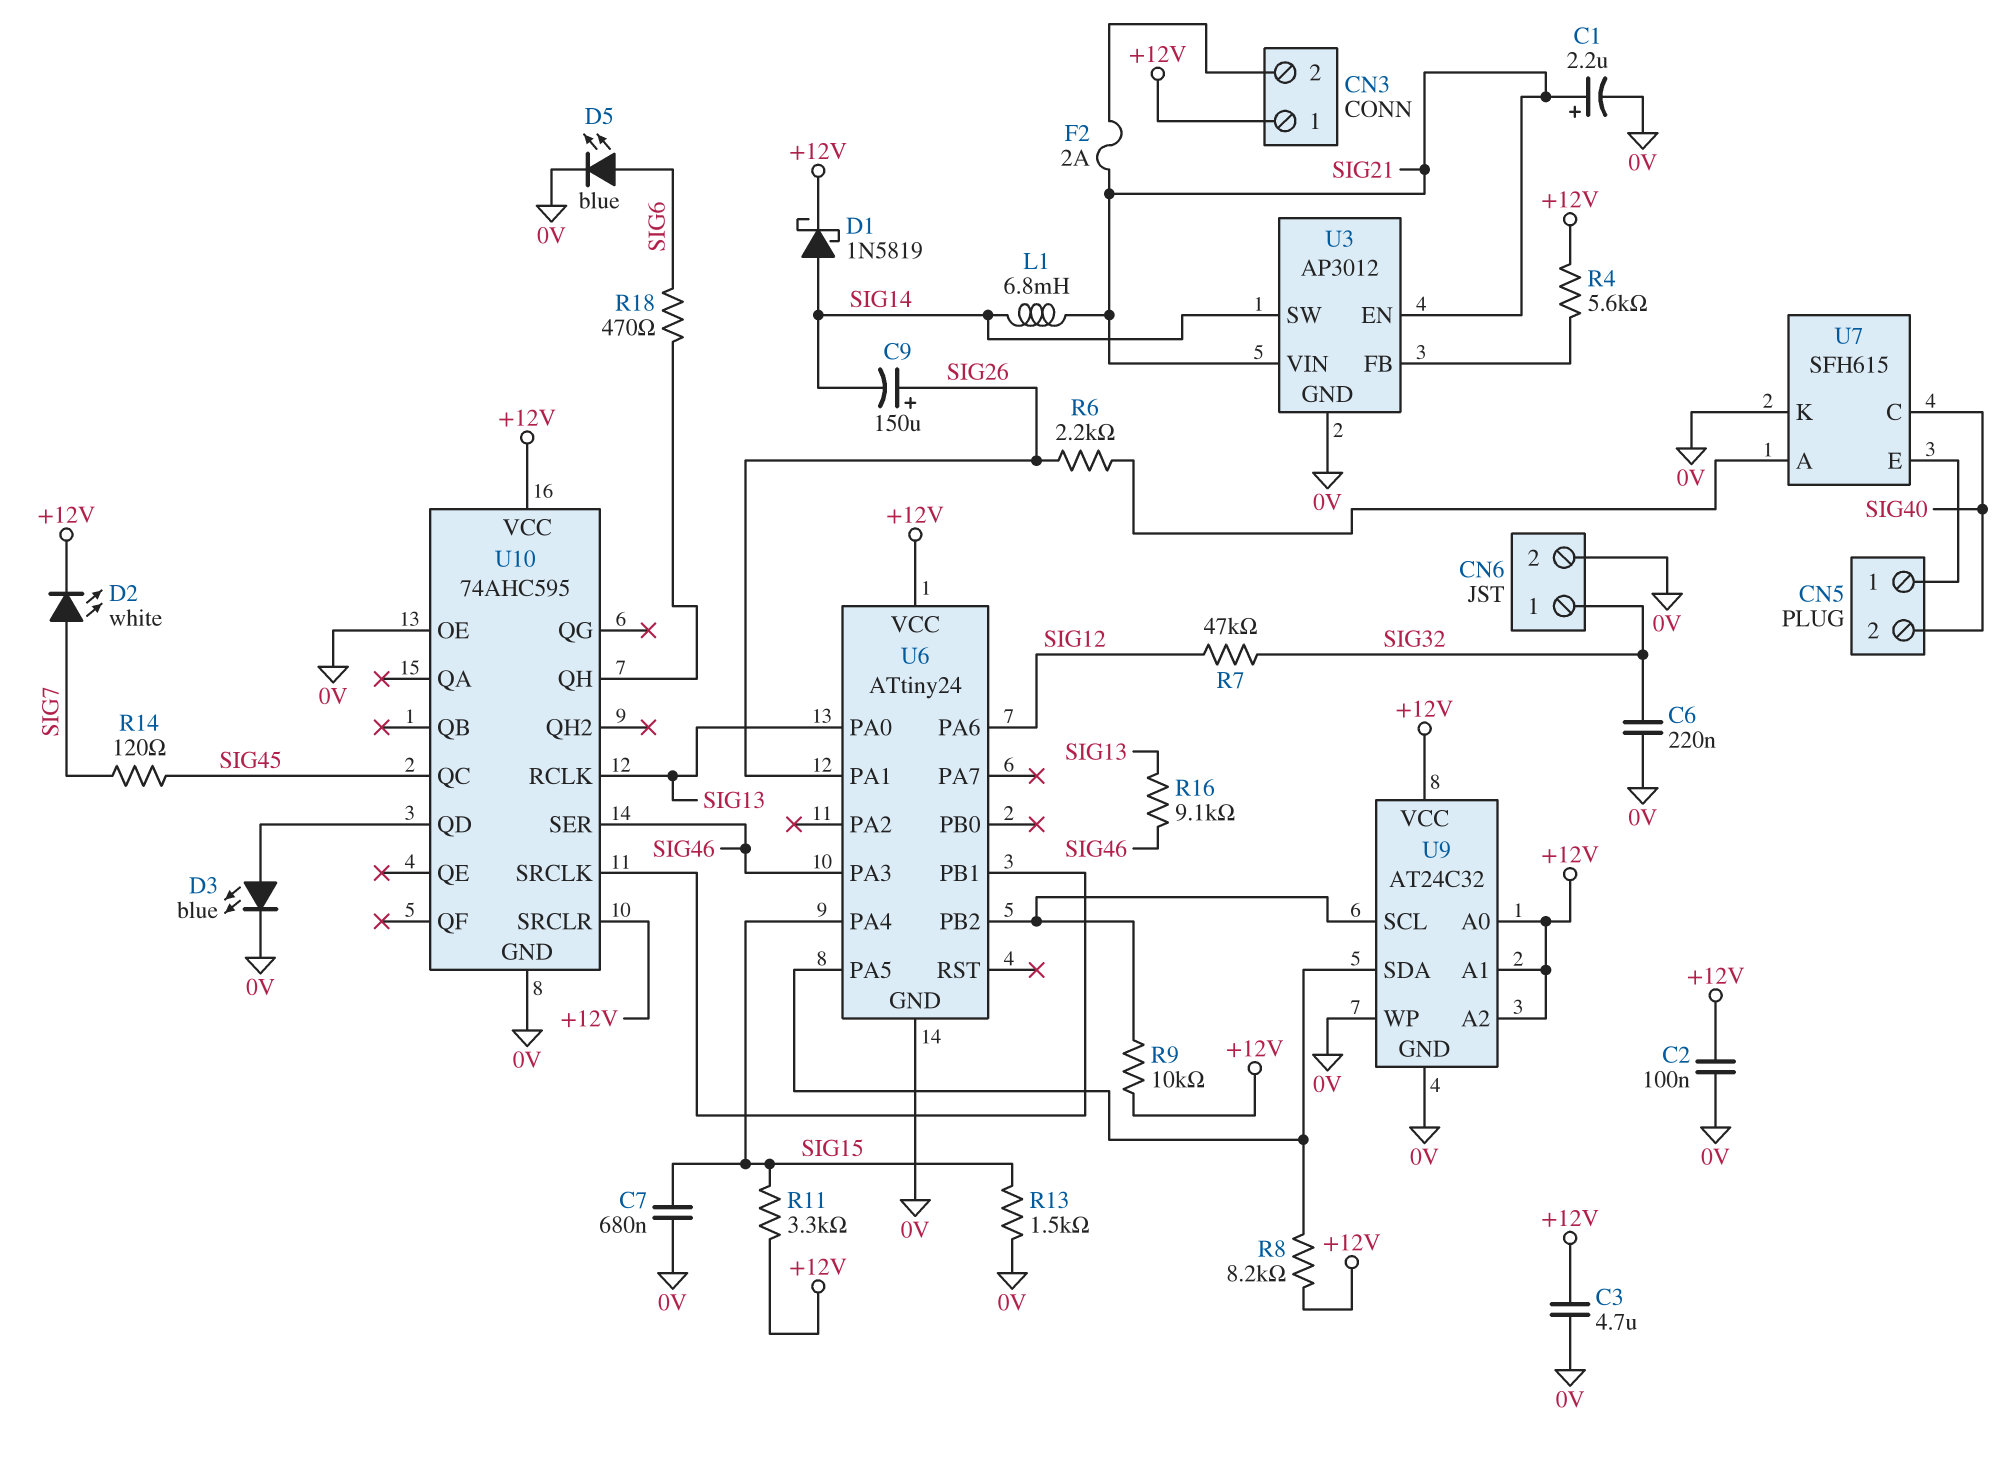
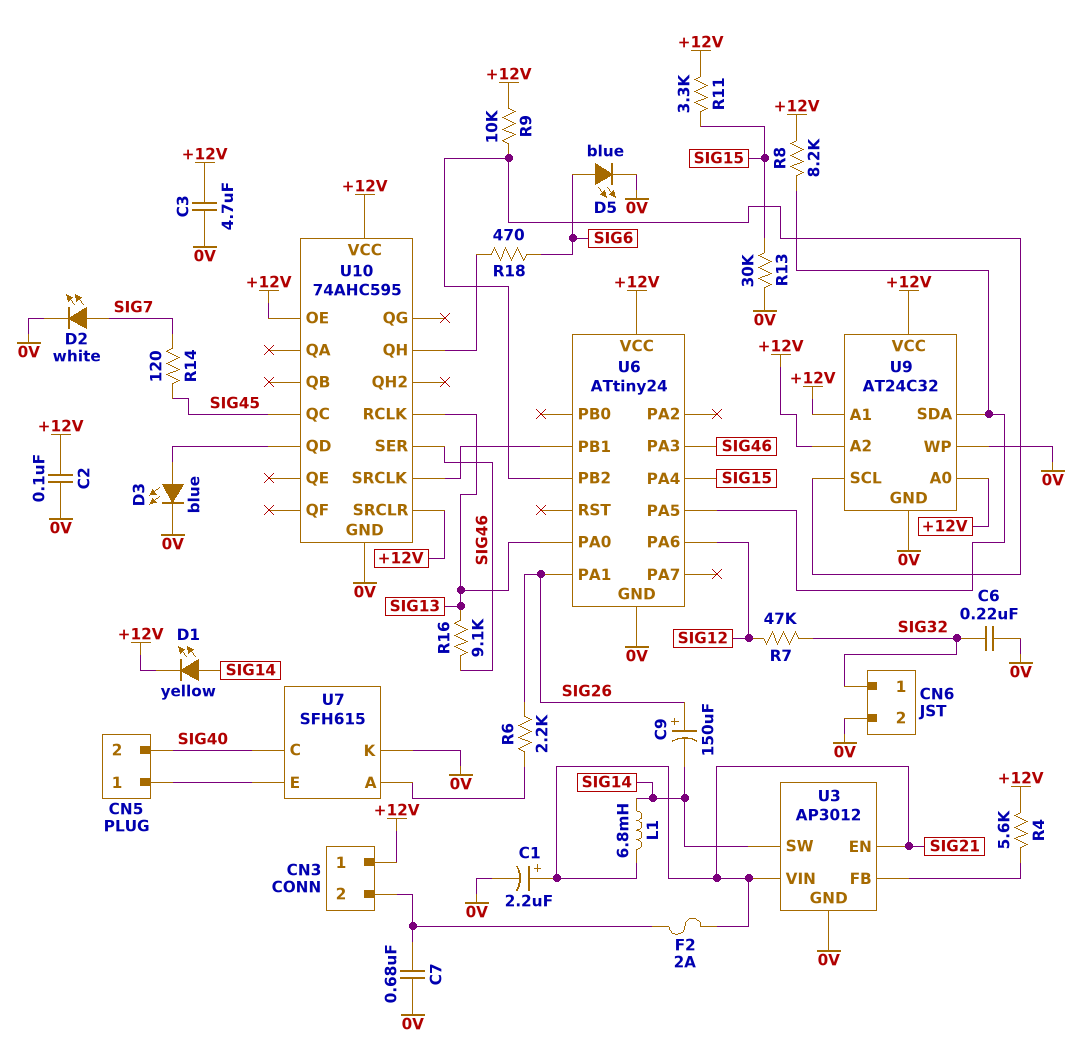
C7: 680nF (0V, SIG15) -> 680nF (0V, CN3/2)
D1: schottky 1N5819 (A SIG14, K +12V) -> LED yellow (A SIG14, K +12V)
D2: LED white (A SIG7, K +12V) -> LED white (A SIG7, K 0V)
R13: 1.5k (0V, SIG15) -> 30k (0V, SIG15)
U10 pin OE: 0V -> +12V

